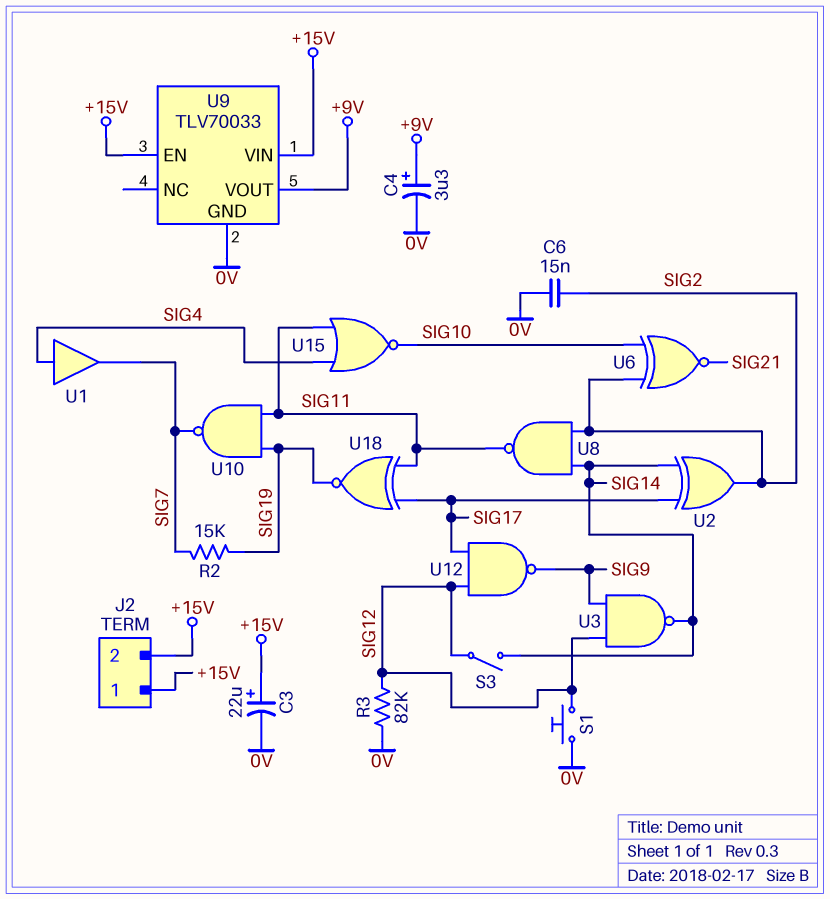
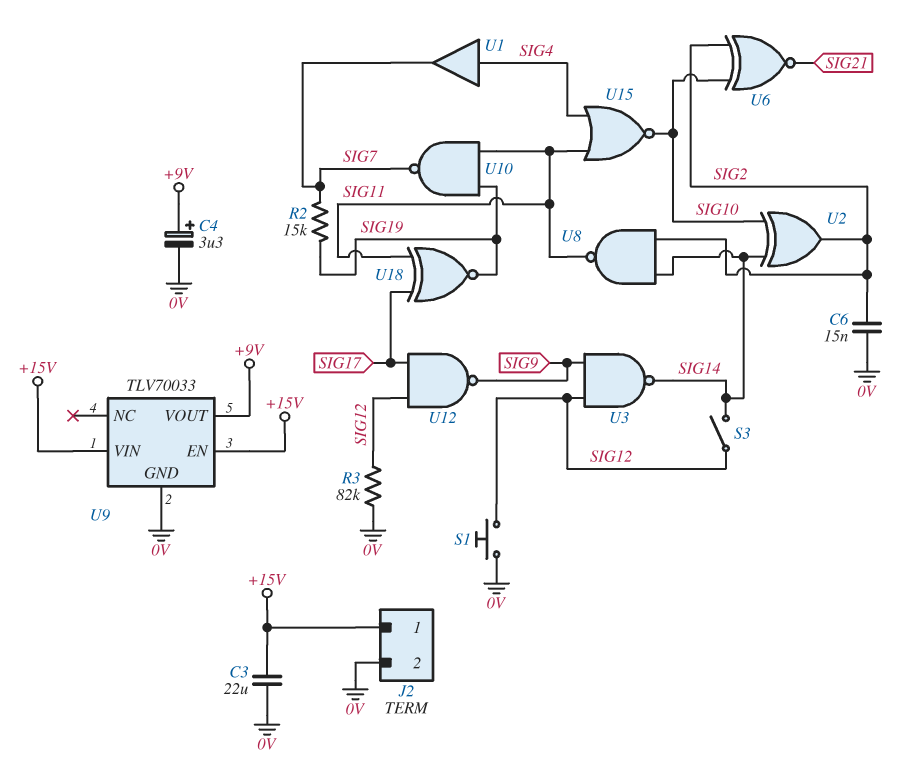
C3: 22uF (plus +15V, minus 0V) -> 22uF (+15V, 0V)
J2 pin 2: +15V -> 0V
U2: XOR (in SIG14, in SIG17, out SIG2) -> XOR (in SIG10, in SIG14, out SIG2)

